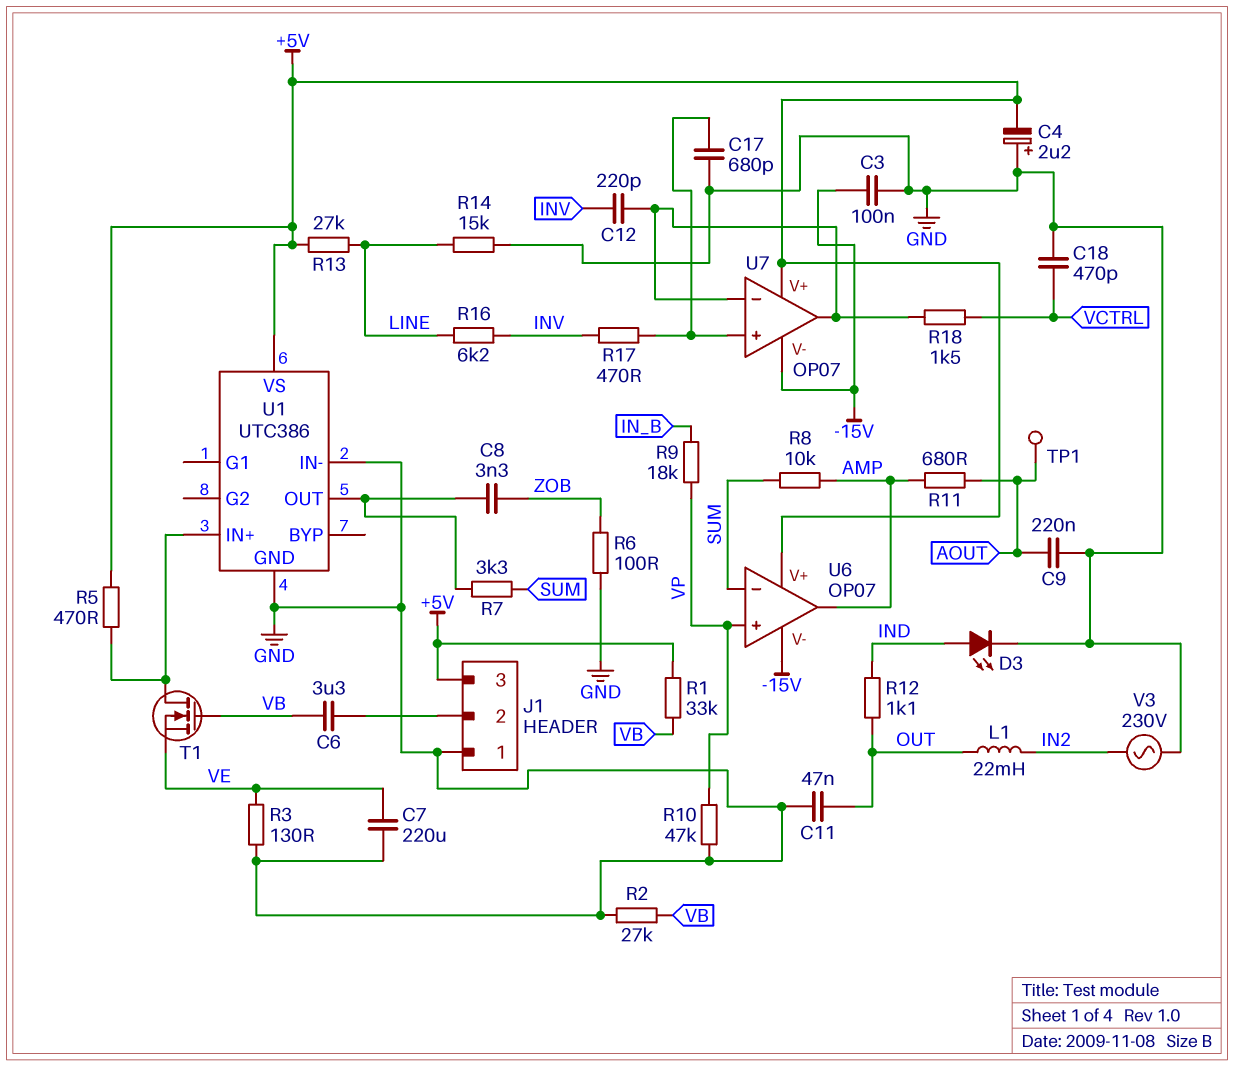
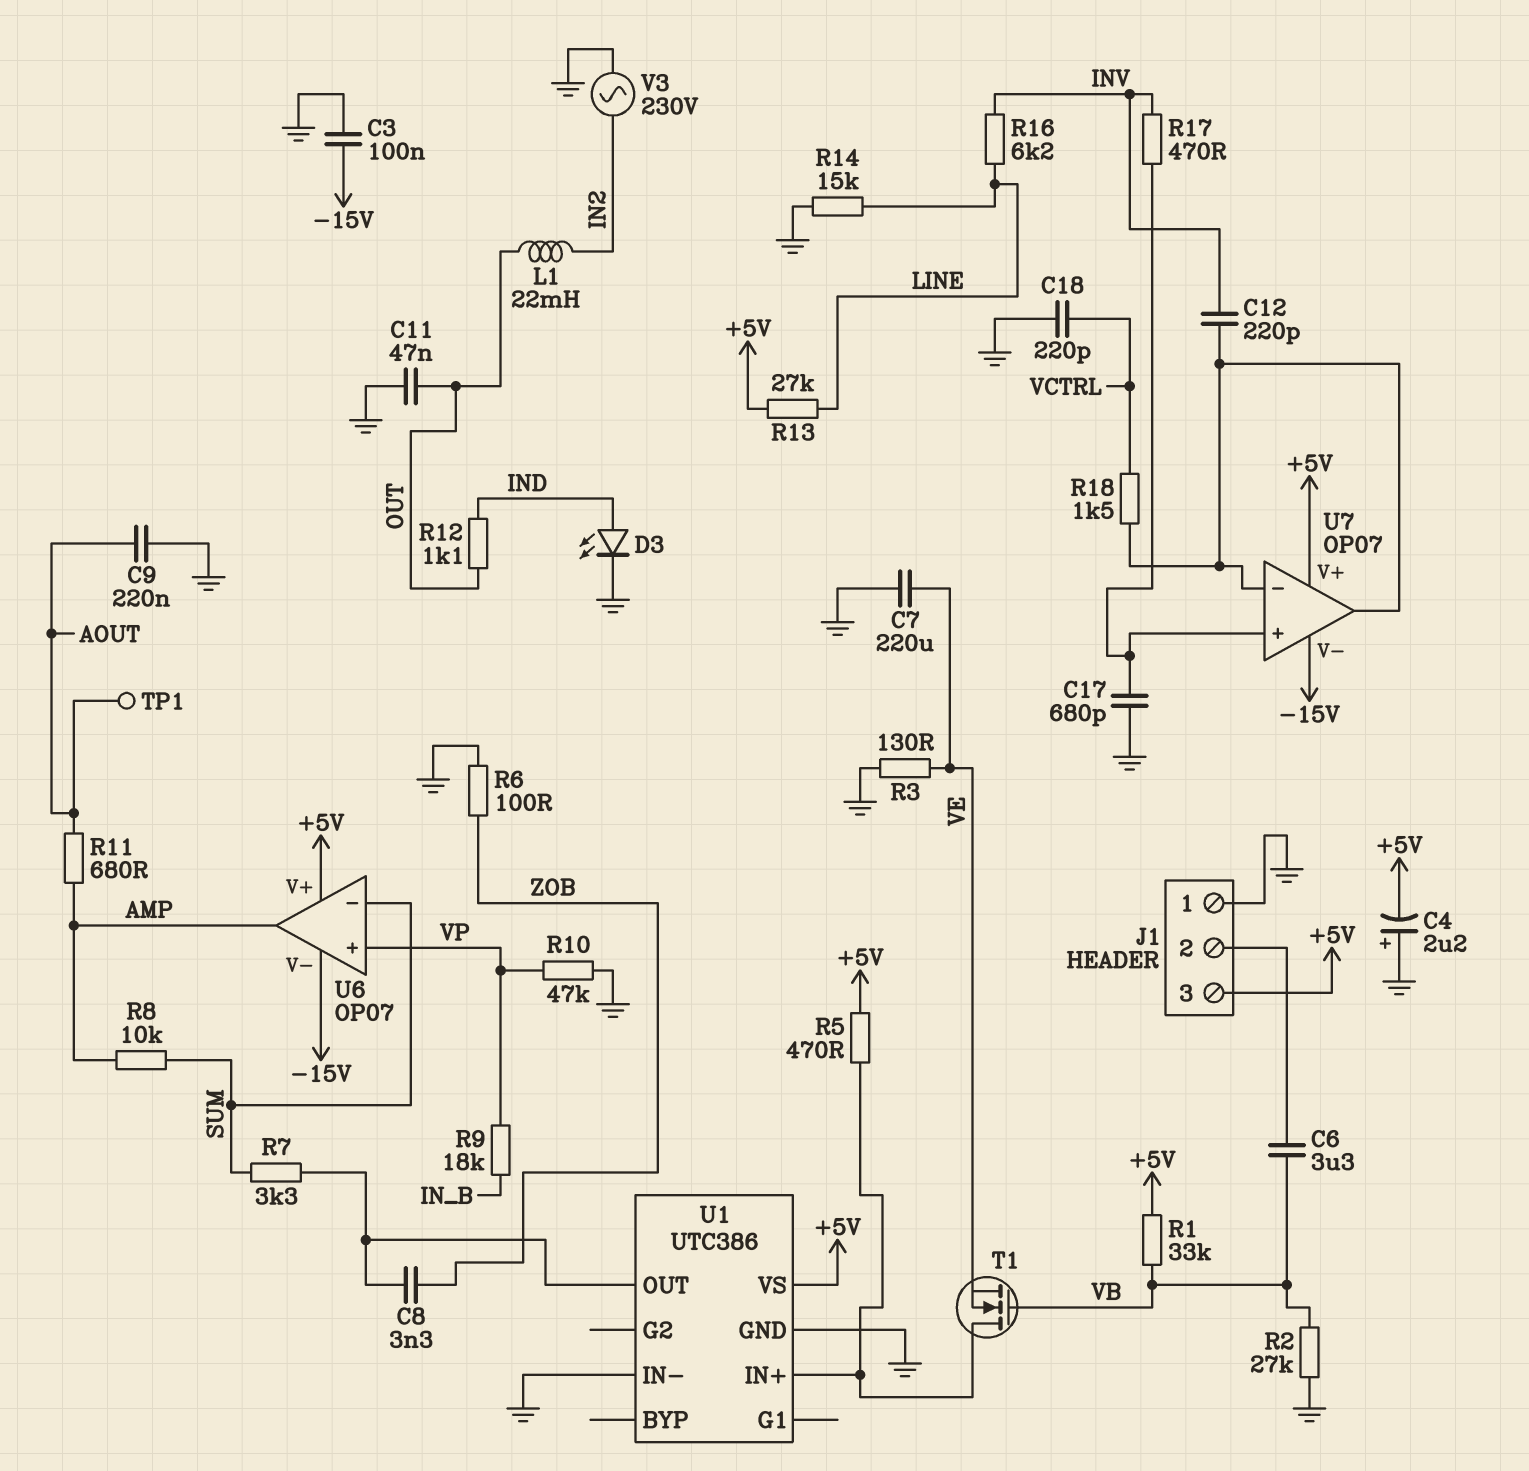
C18: 470pF (GND, VCTRL) -> 220pF (GND, VCTRL)

